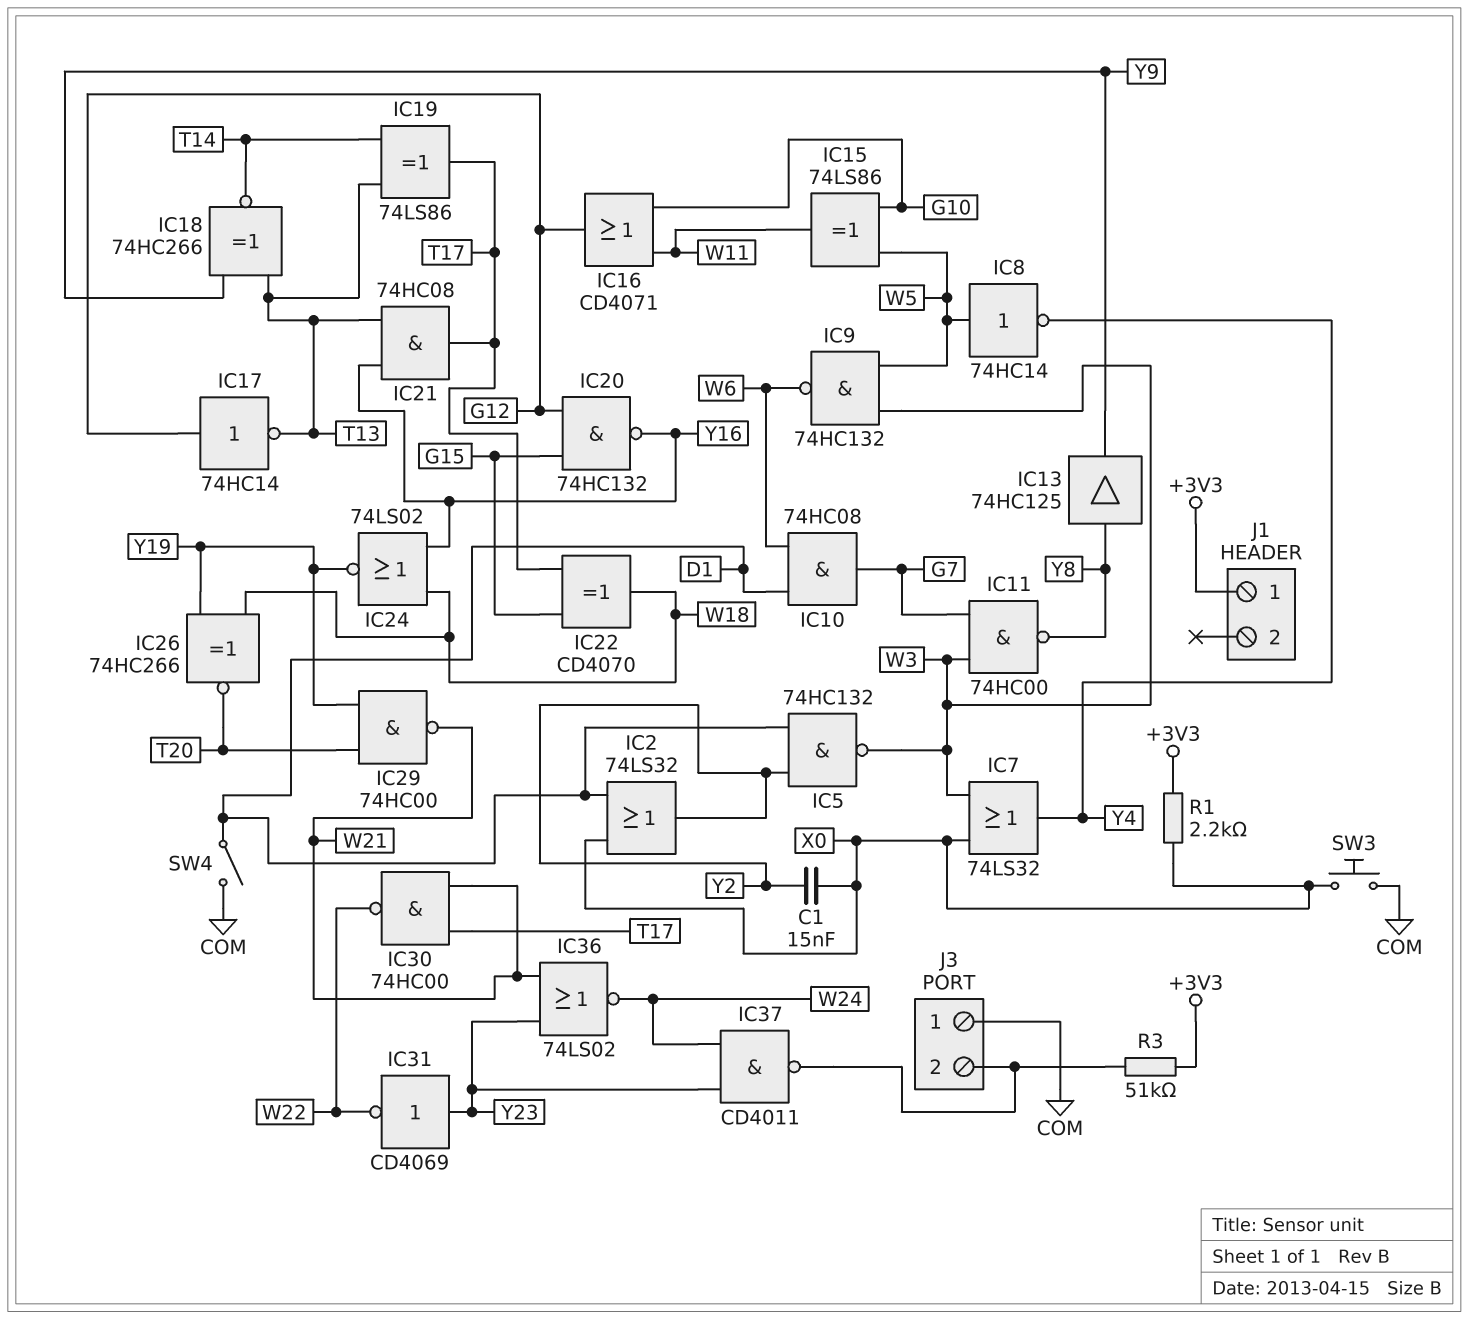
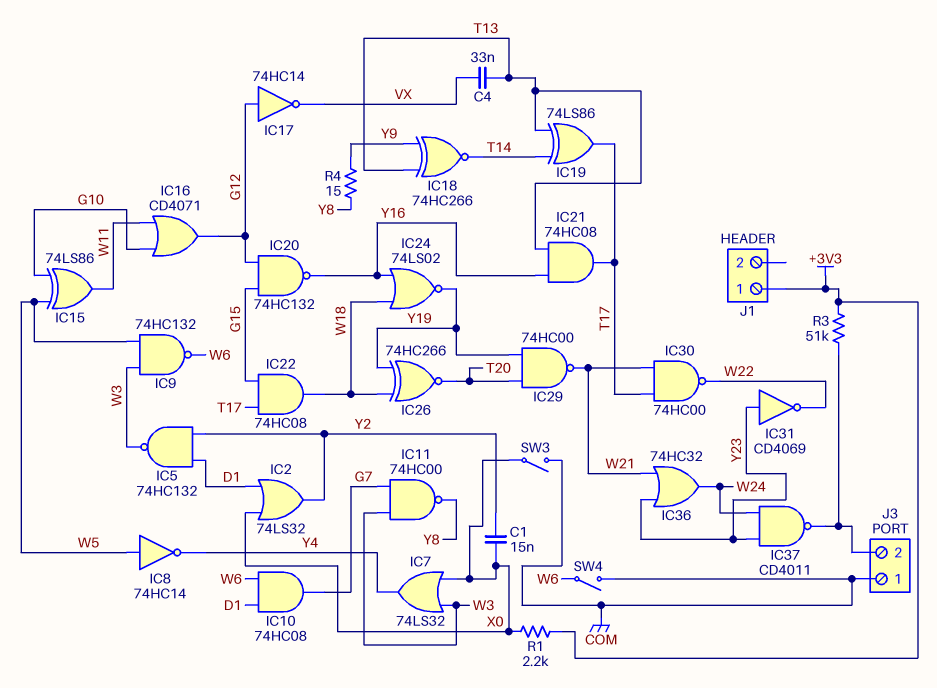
C4: none -> 33nF (T13, VX)
IC13: buffer 74HC125 (in Y8, out Y9) -> none
IC17: NOT 74HC14 (in G12, out T13) -> NOT 74HC14 (in G12, out VX)
IC22: XOR CD4070 (in G15, in T17, out W18) -> AND 74HC08 (in G15, in T17, out W18)
IC36: NOR 74LS02 (in W21, in Y23, out W24) -> OR 74HC32 (in W21, in Y23, out W24)
R4: none -> 15 (Y8, Y9)
SW3: button (COM, X0) -> switch (COM, X0)
SW4: switch (COM, D1) -> switch (COM, W6)

